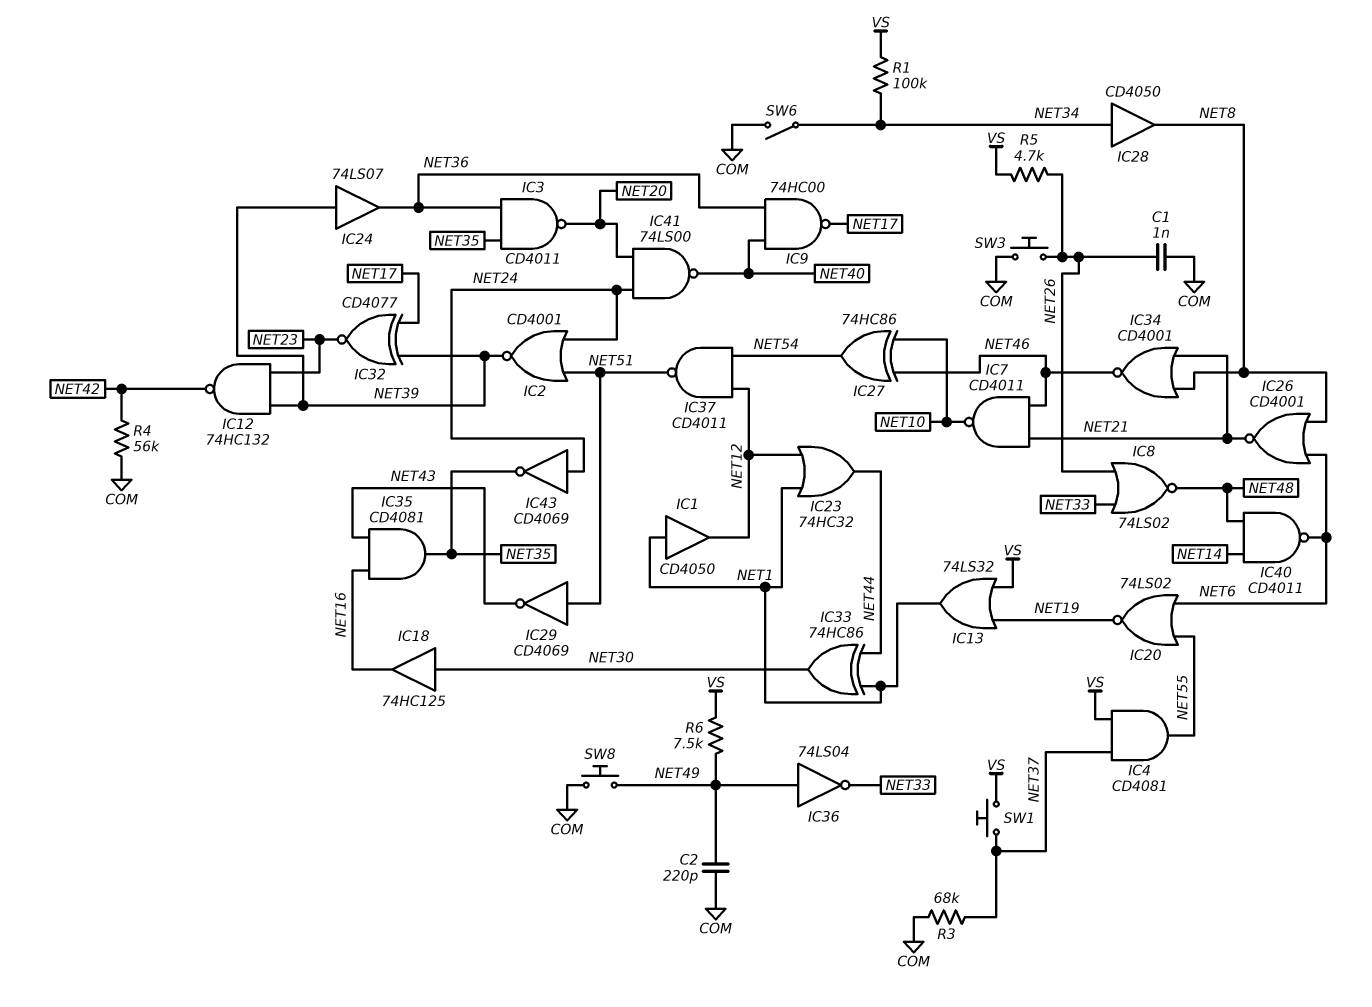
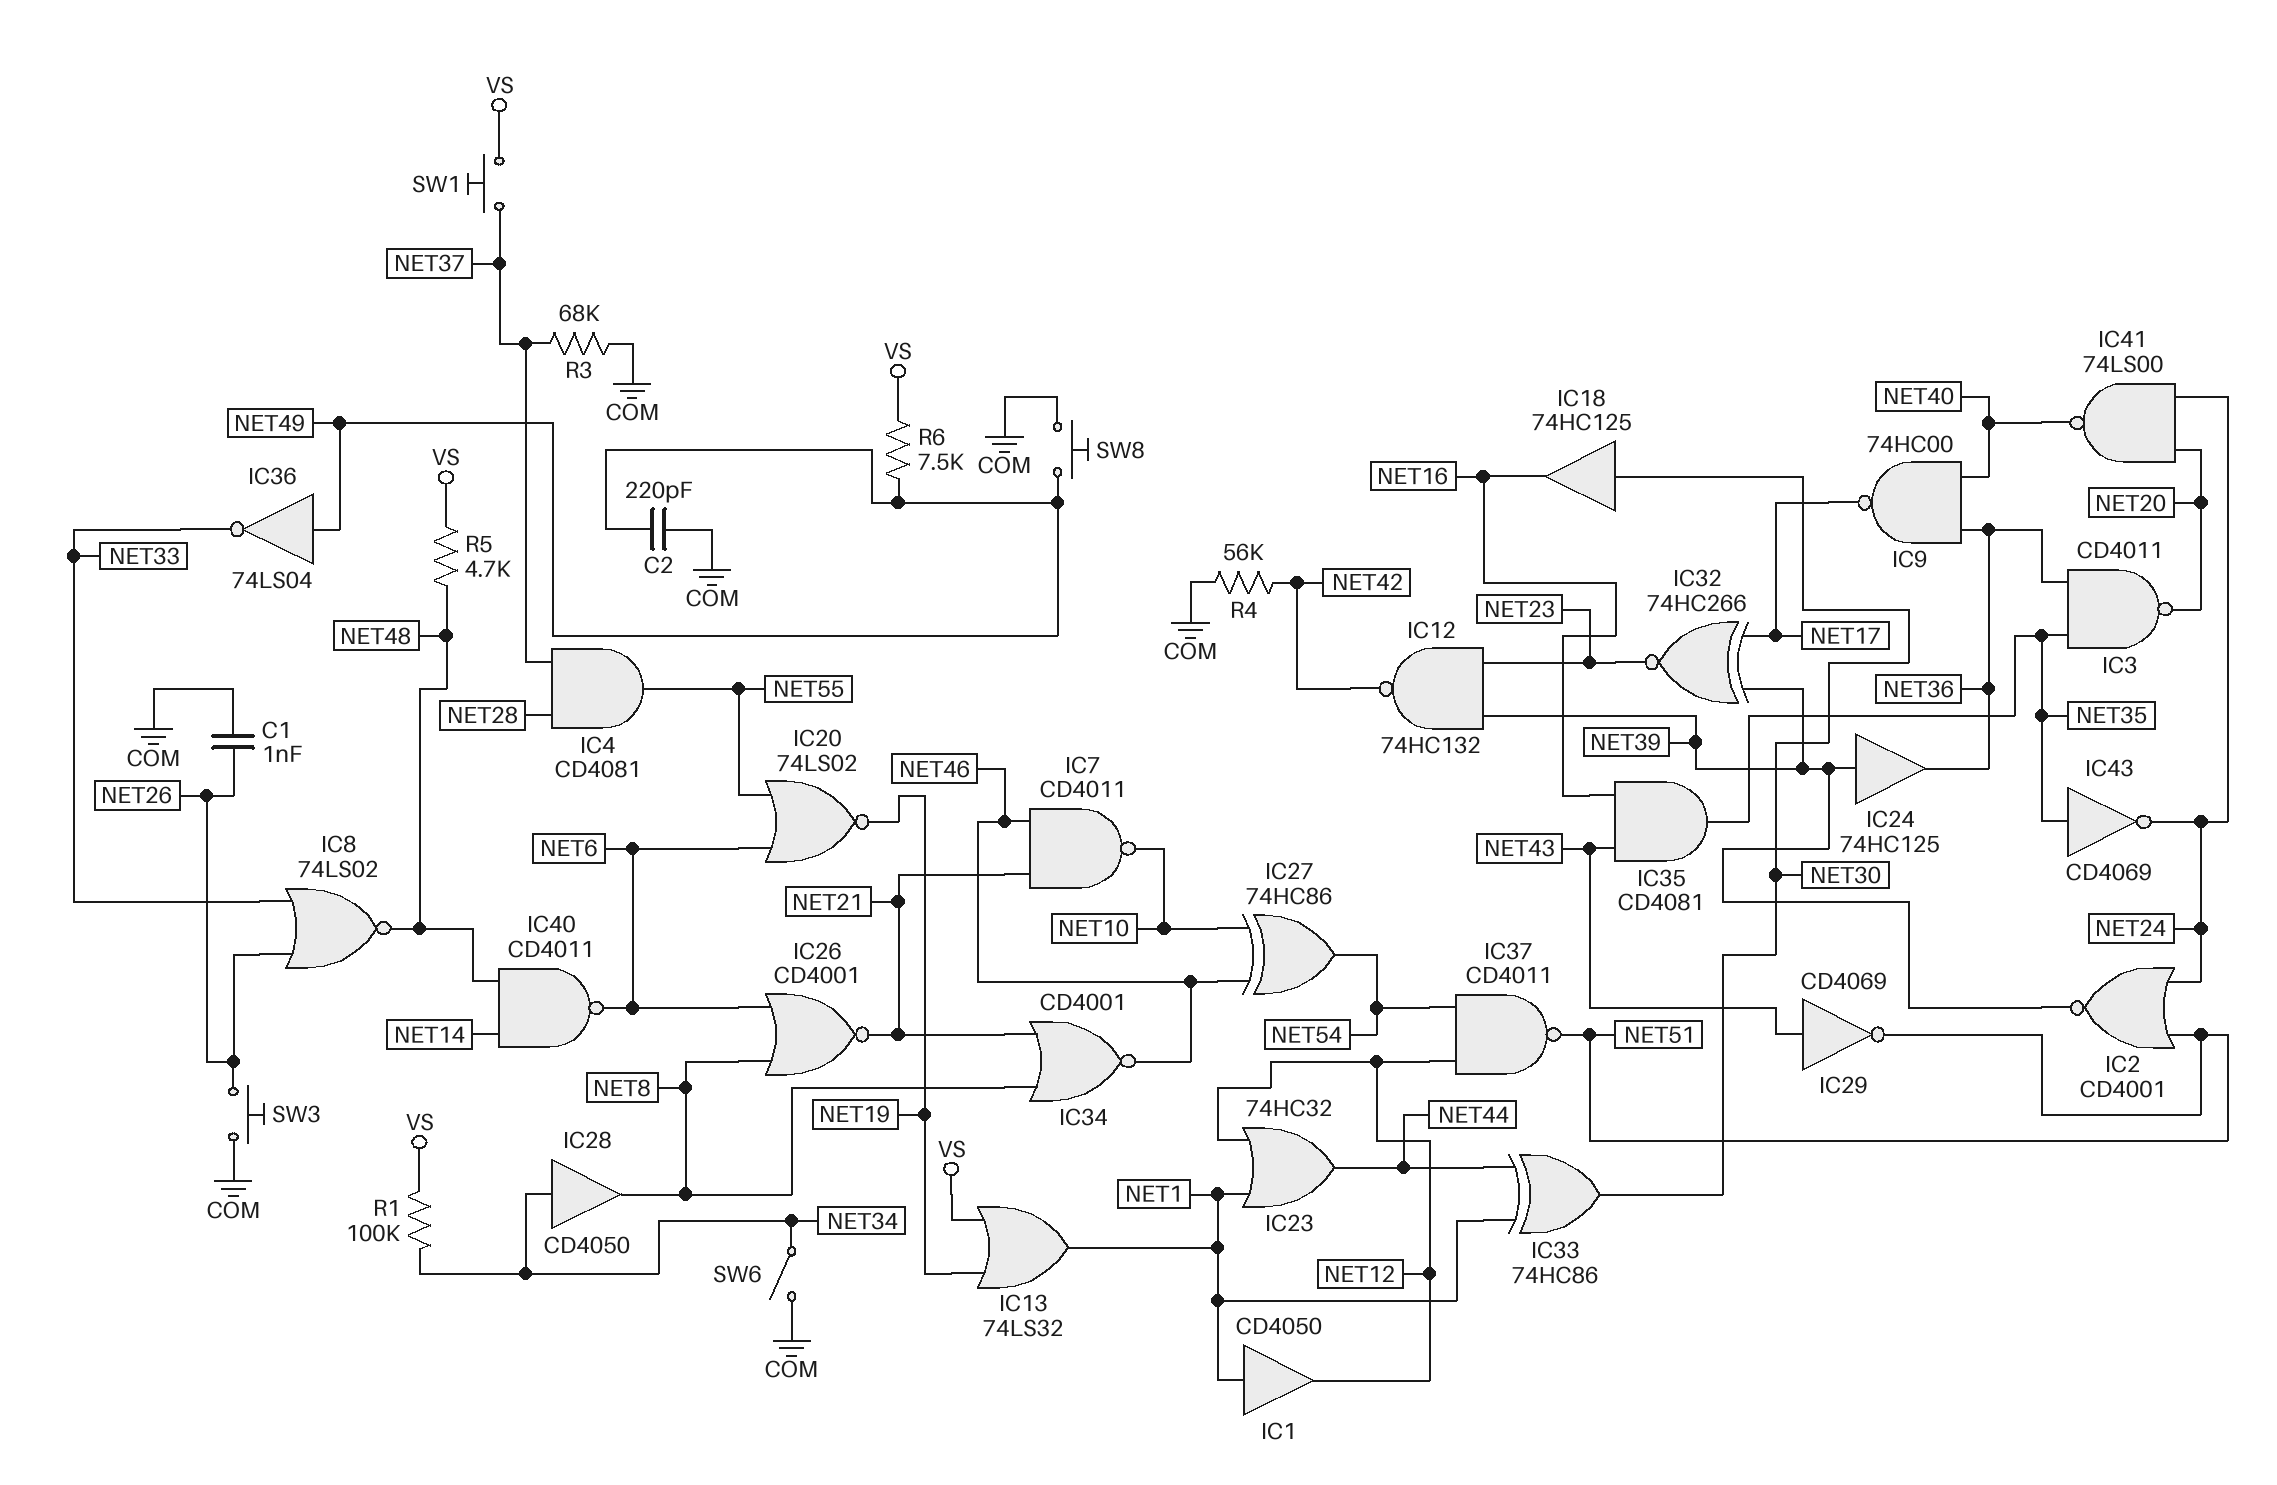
IC4: AND CD4081 (in NET37, in VS, out NET55) -> AND CD4081 (in NET28, in NET37, out NET55)
IC24: buffer 74LS07 (in NET39, out NET36) -> buffer 74HC125 (in NET39, out NET36)
IC29: NOT CD4069 (in NET51, out NET43) -> NOT CD4069 (in NET43, out NET51)
IC32: XNOR CD4077 (in NET17, in NET39, out NET23) -> XNOR 74HC266 (in NET17, in NET39, out NET23)
IC43: NOT CD4069 (in NET24, out NET35) -> NOT CD4069 (in NET35, out NET24)
R5: 4.7k (NET26, VS) -> 4.7k (NET48, VS)

